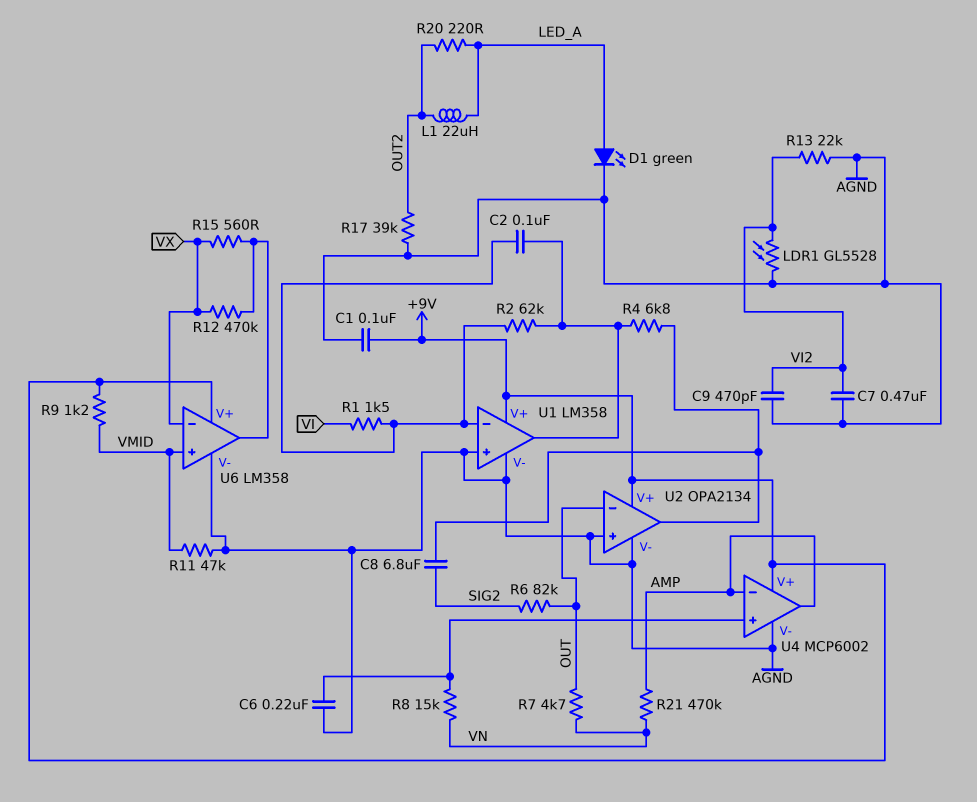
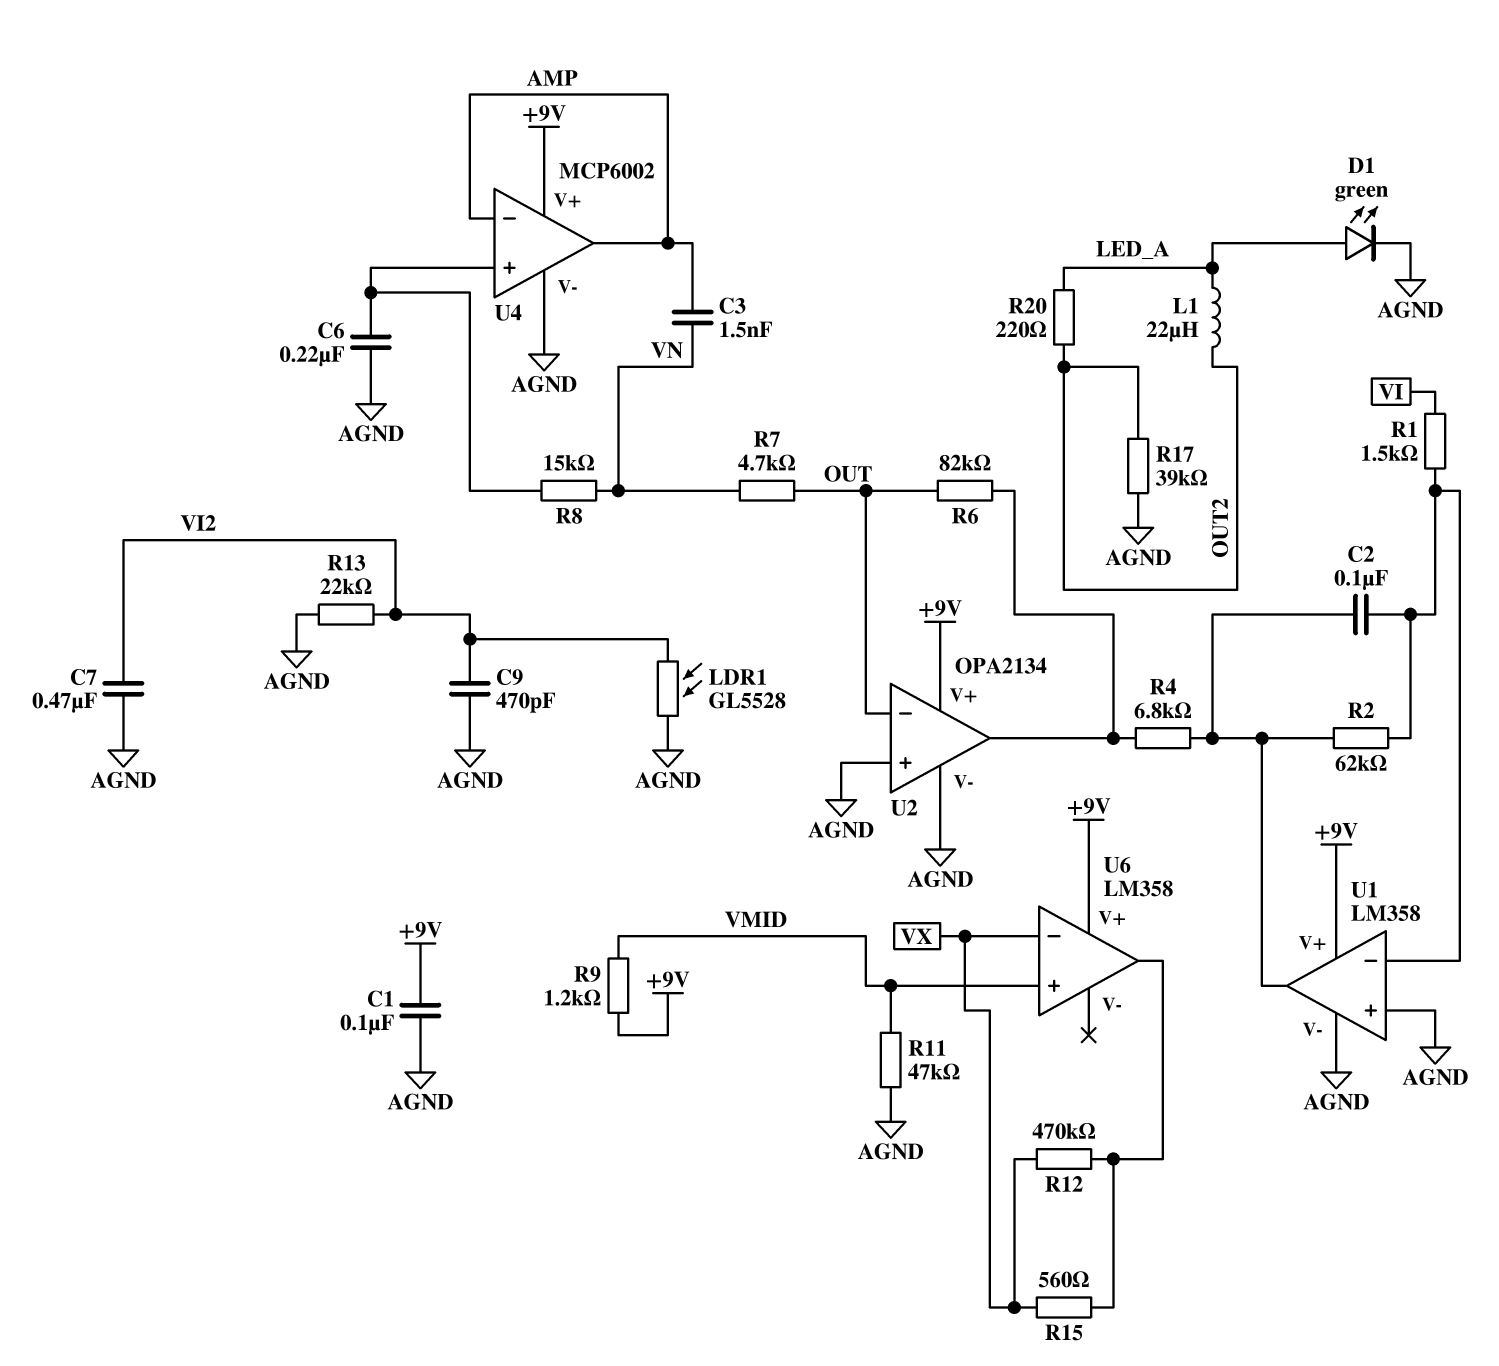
C3: none -> 1.5nF (AMP, VN)
C8: 6.8uF (SIG2, U2/out) -> none
R6: 82k (OUT, SIG2) -> 82k (OUT, U2/out)
R21: 470k (AMP, VN) -> none
U6 pin V-: AGND -> none

